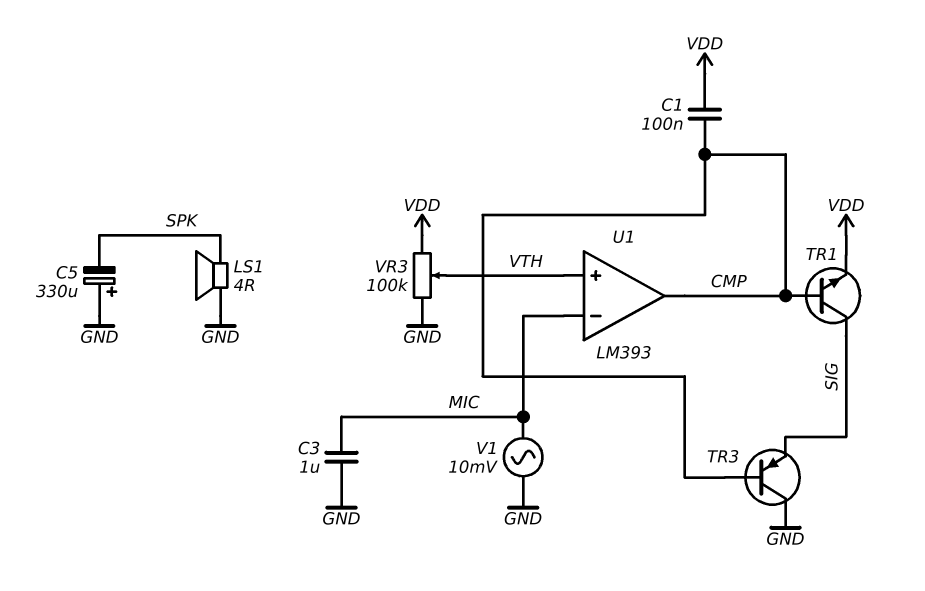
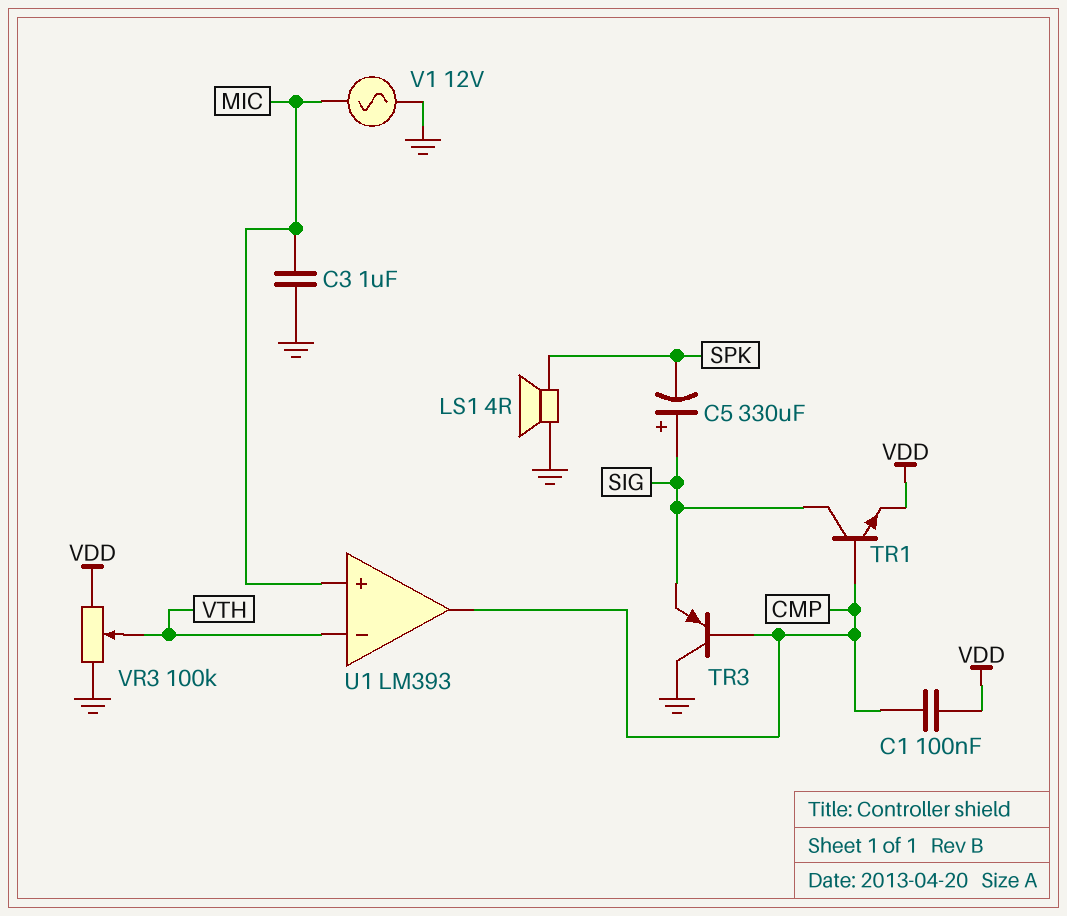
C5: 330uF (plus GND, minus SPK) -> 330uF (plus SIG, minus SPK)
U1 pin in+: VTH -> MIC
U1 pin in-: MIC -> VTH
V1: AC 10mV (GND, MIC) -> AC 12V (GND, MIC)

